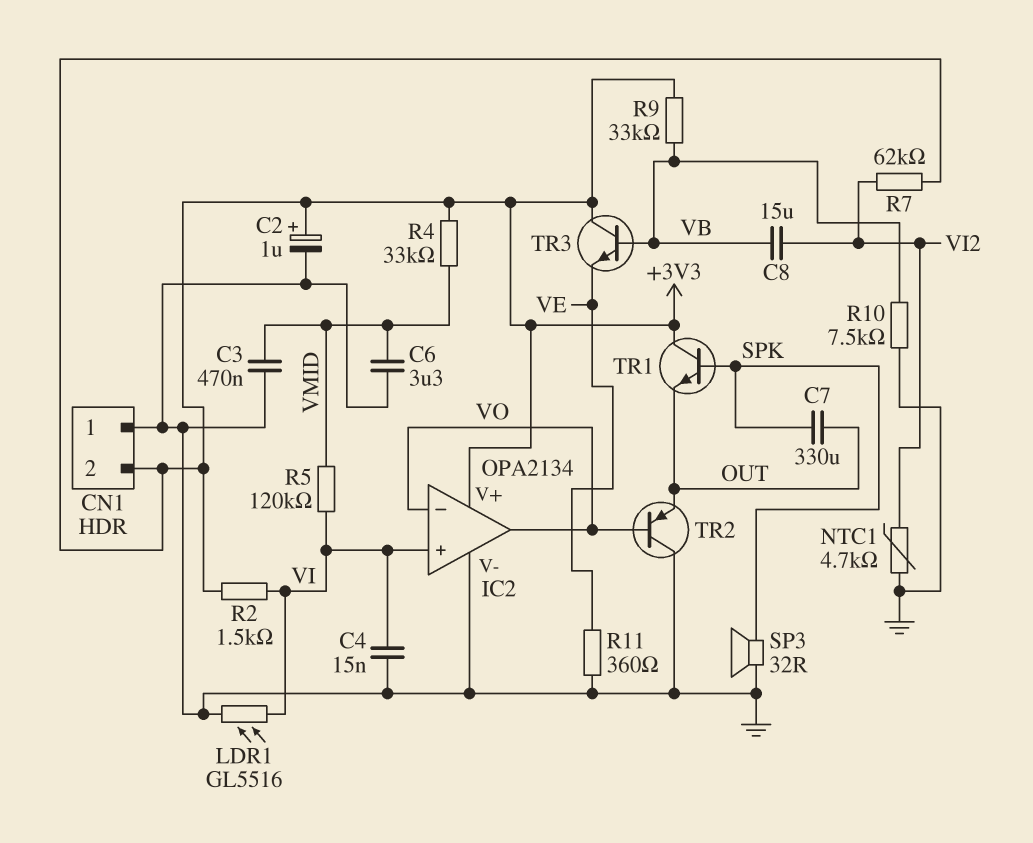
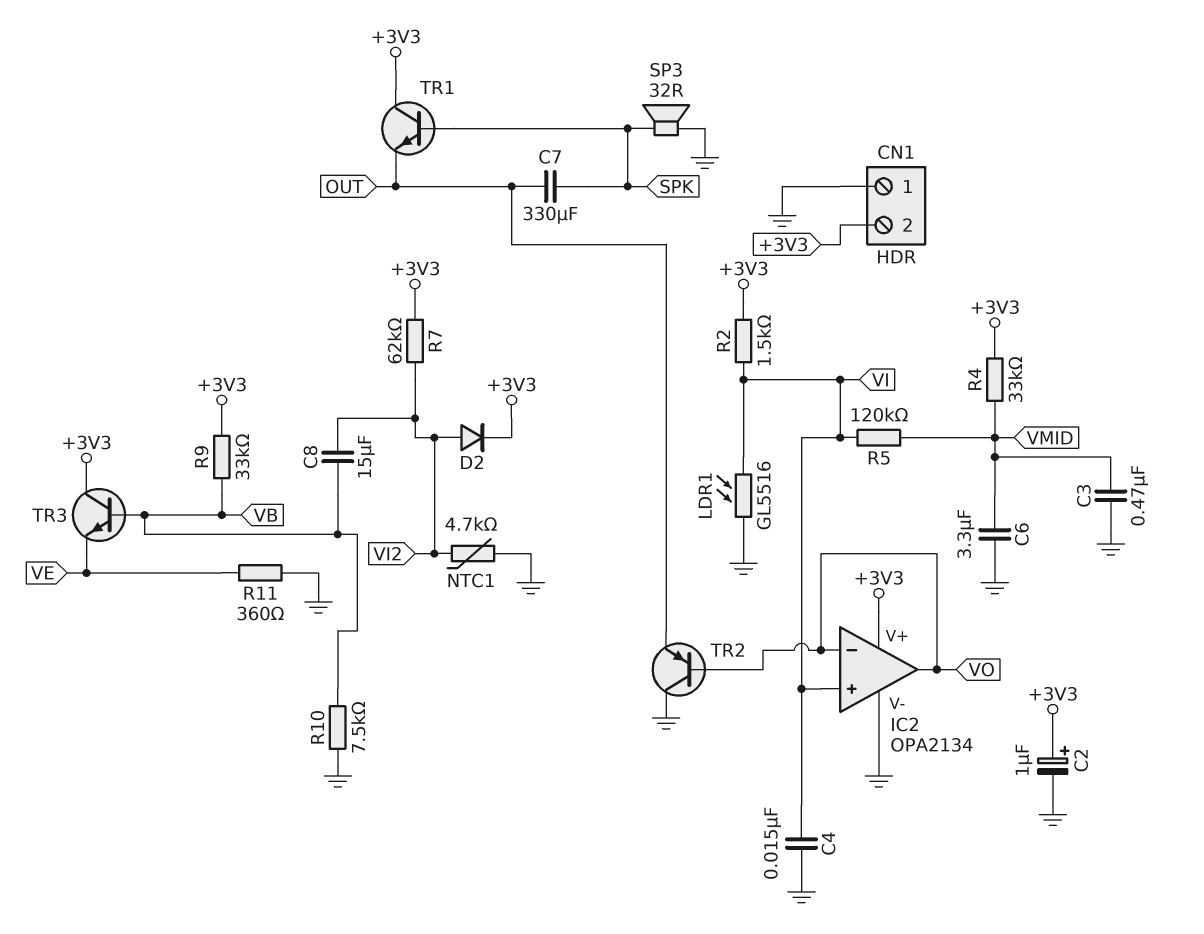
D2: none -> diode (A VI2, K +3V3)

